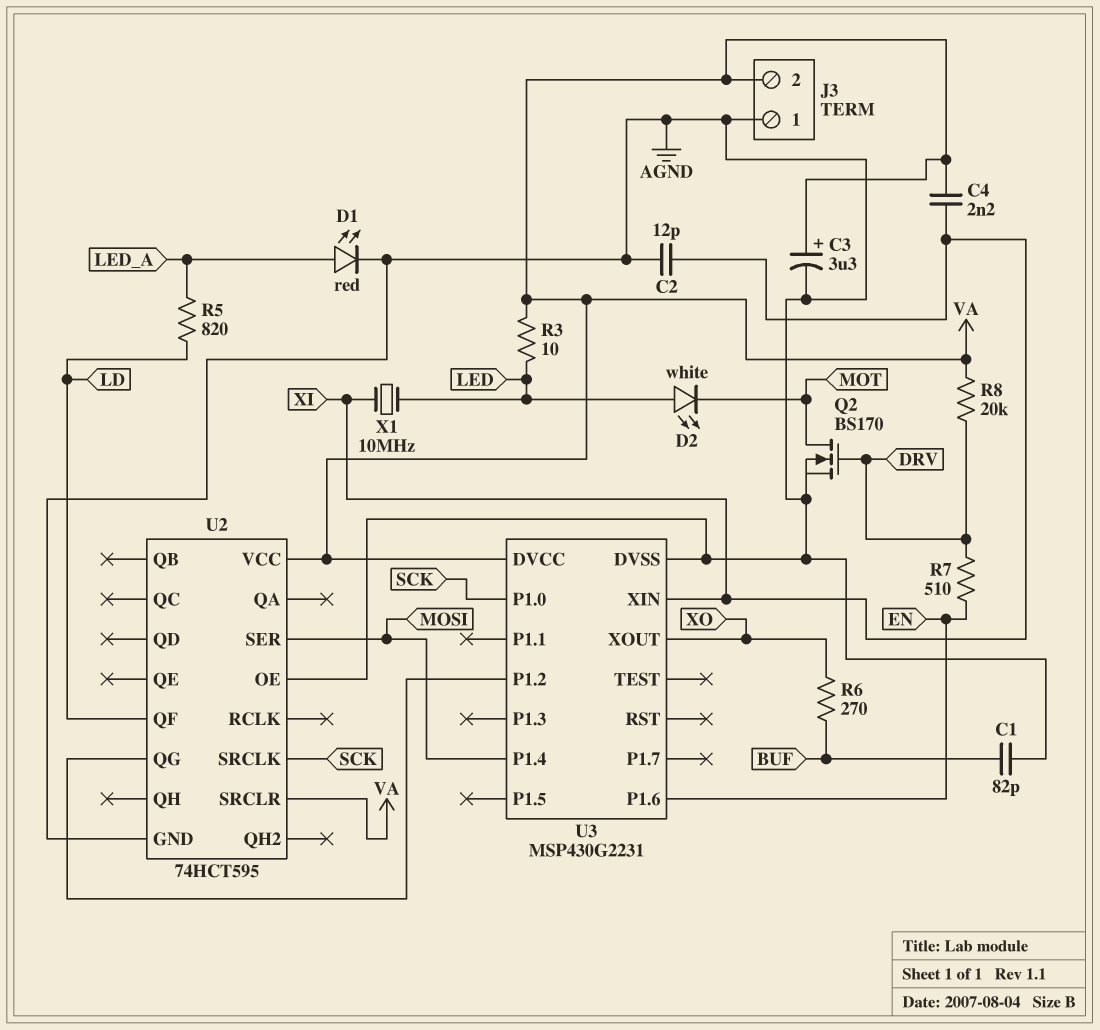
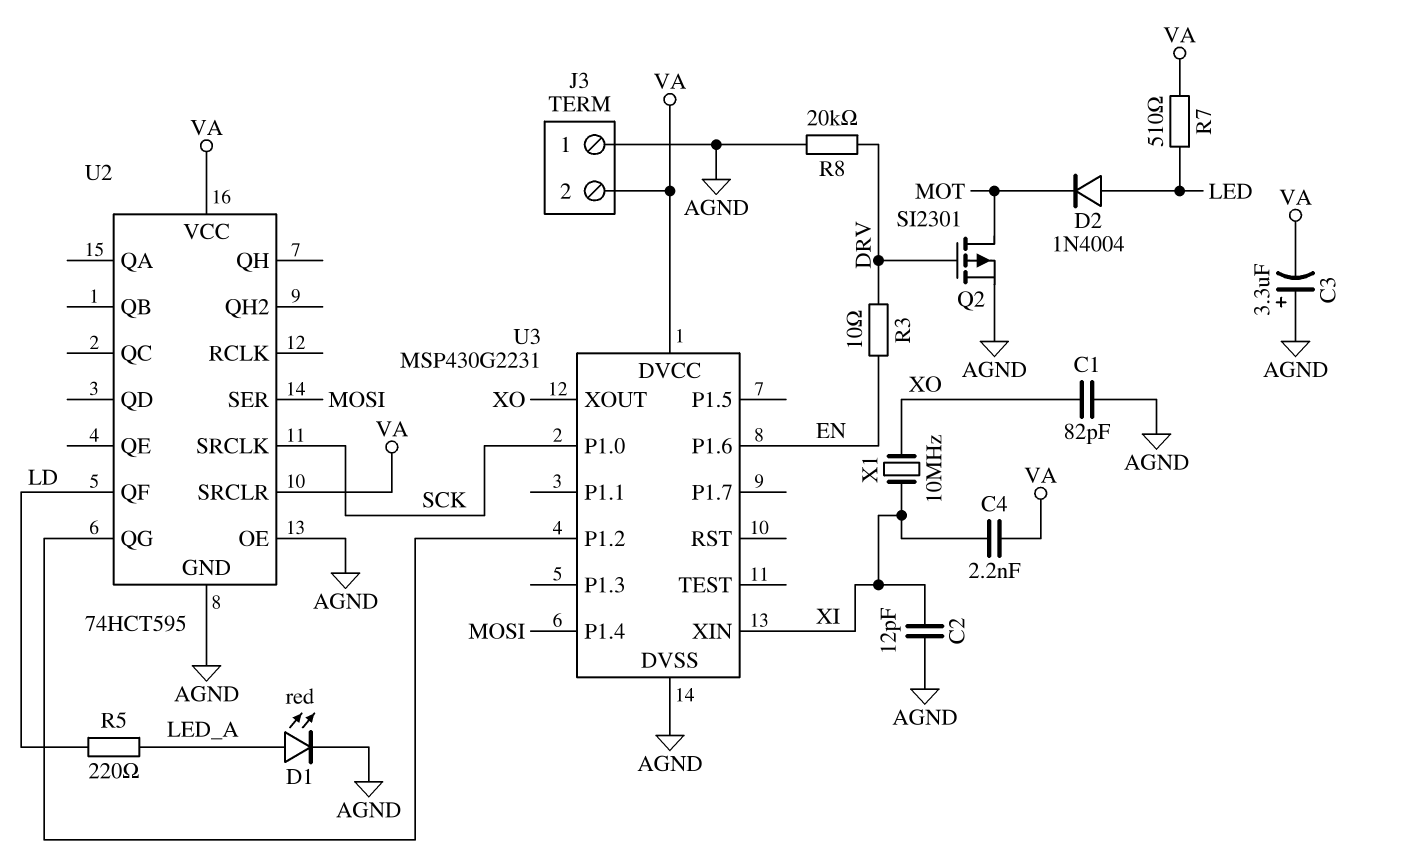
C1: 82pF (AGND, BUF) -> 82pF (AGND, XO)
C3: 3.3uF (plus VA, minus AGND) -> 3.3uF (plus AGND, minus VA)
D2: LED white (A LED, K MOT) -> diode 1N4004 (A LED, K MOT)
Q2: NMOS BS170 (G DRV, D MOT, S AGND) -> PMOS SI2301 (G DRV, D MOT, S AGND)
R3: 10 (LED, VA) -> 10 (DRV, EN)
R5: 820 (LD, LED_A) -> 220 (LD, LED_A)
R6: 270 (BUF, XO) -> none
R7: 510 (DRV, EN) -> 510 (LED, VA)
R8: 20k (DRV, VA) -> 20k (AGND, DRV)
X1: 10MHz (LED, XI) -> 10MHz (XI, XO)

